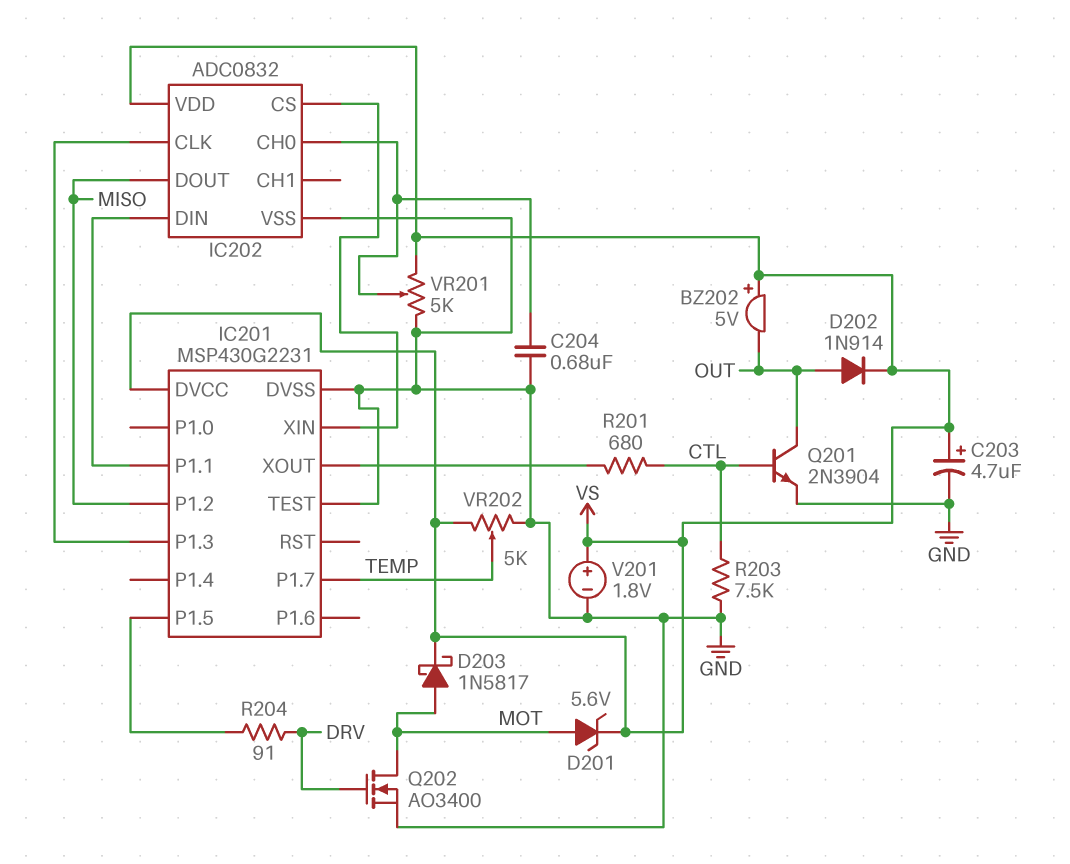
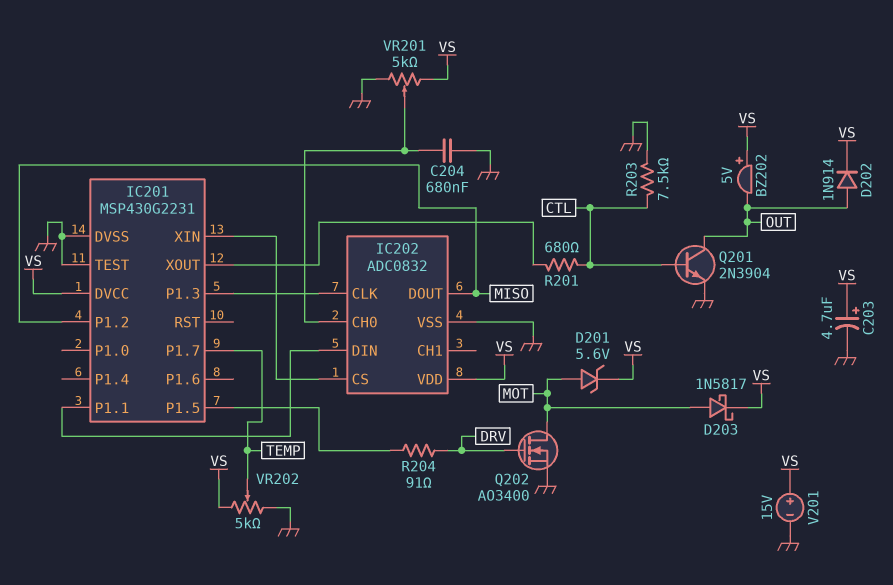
V201: 1.8V (plus VS, minus GND) -> 15V (plus VS, minus GND)

